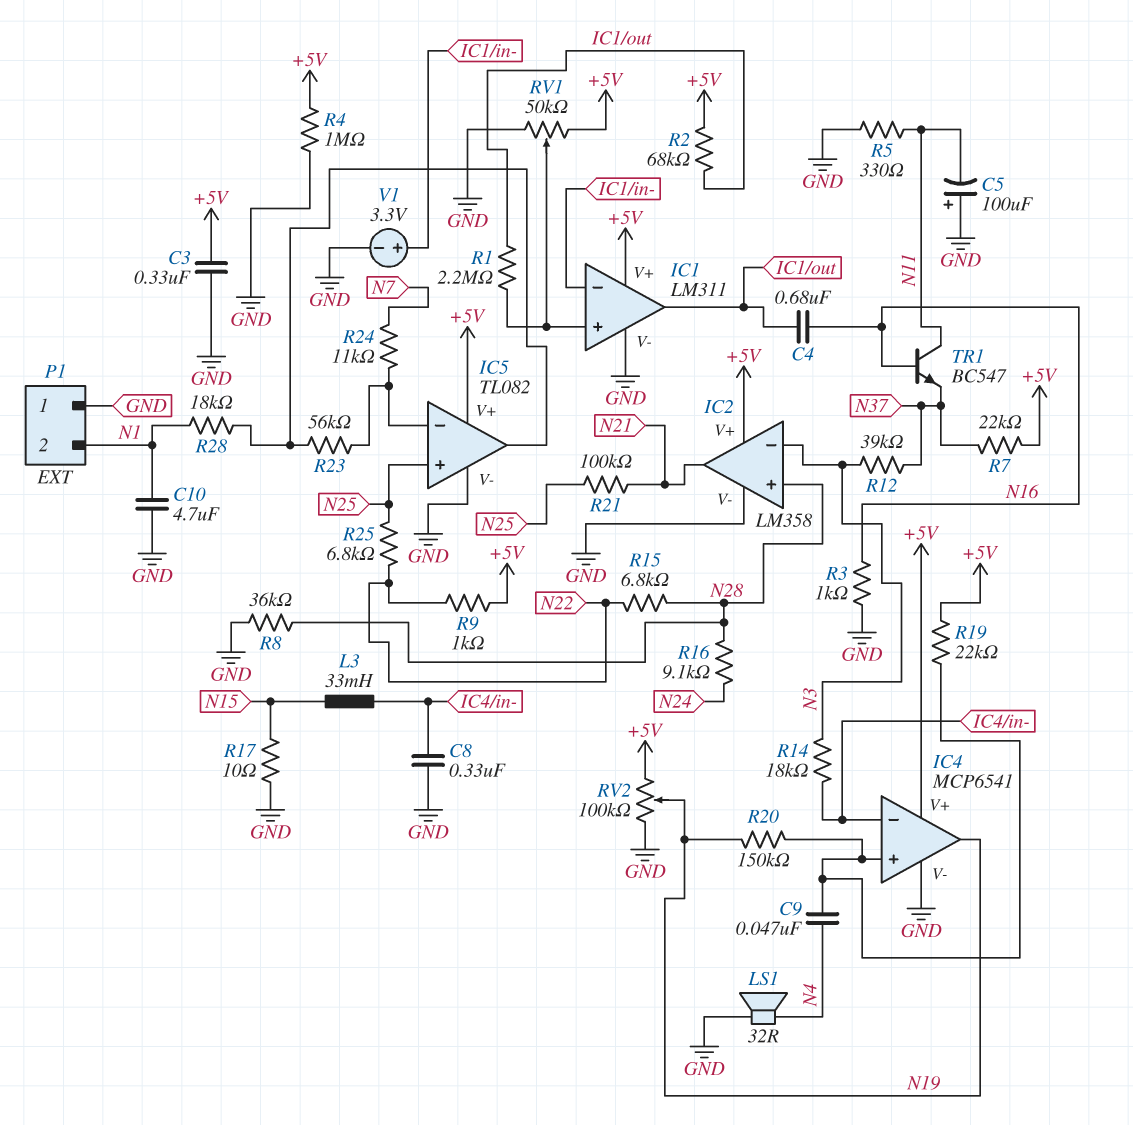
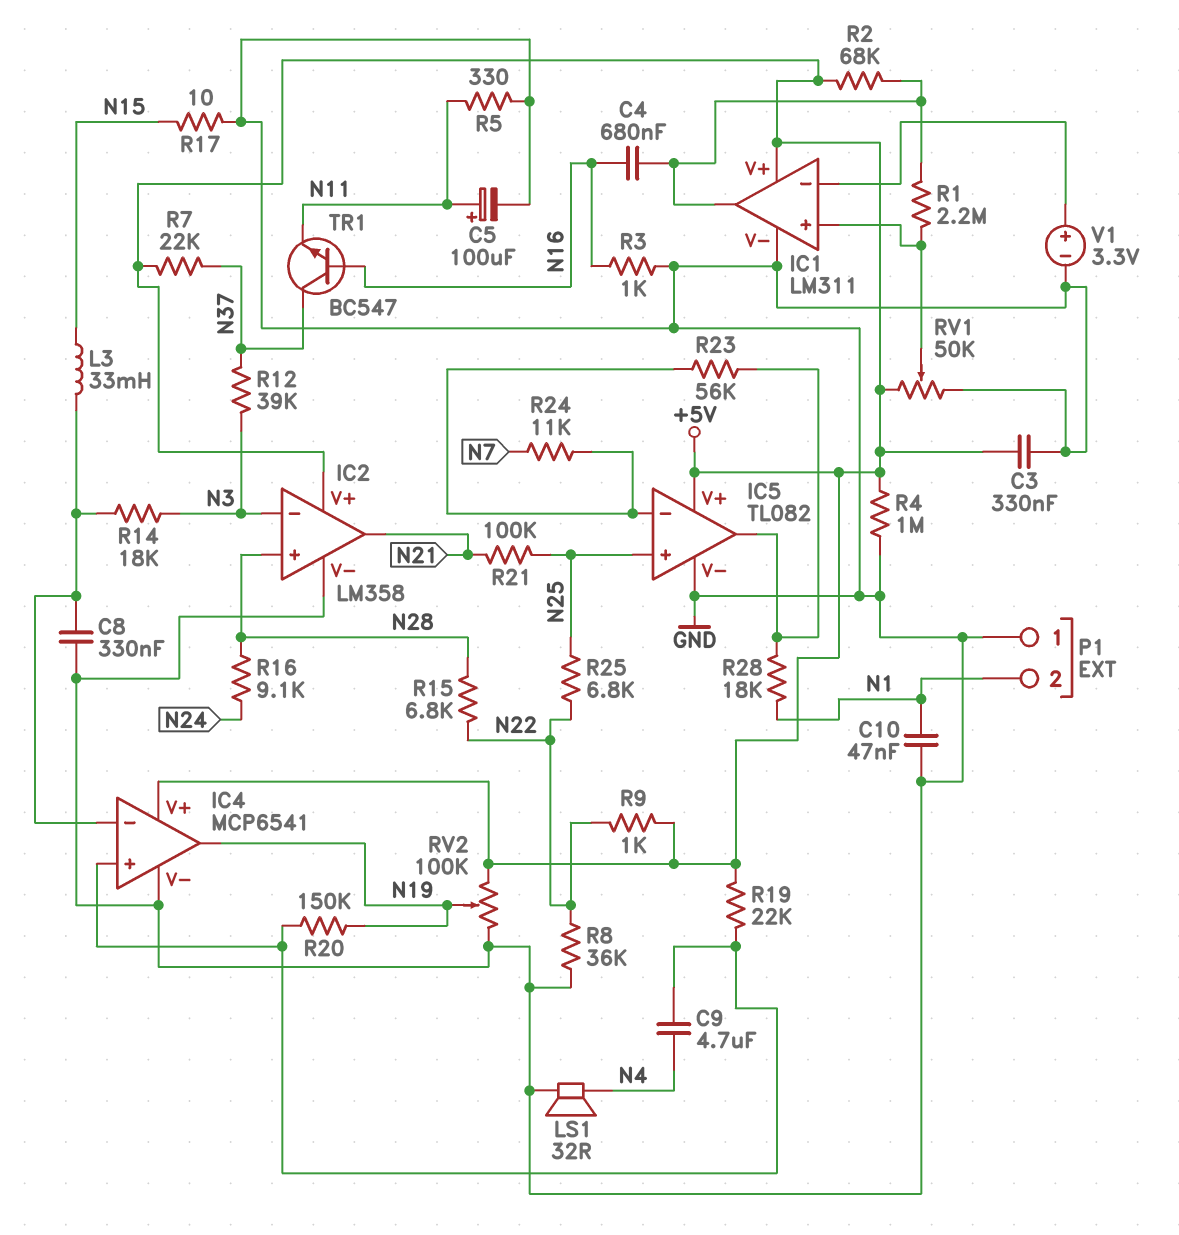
C5: 100uF (plus GND, minus N11) -> 100uF (plus N11, minus GND)
C9: 47nF (IC4/in+, N4) -> 4.7uF (IC4/in+, N4)
C10: 4.7uF (GND, N1) -> 47nF (GND, N1)
R8: 36k (GND, N28) -> 36k (GND, N22)
TR1: NPN BC547 (B N16, C N11, E N37) -> NPN BC547 (B N16, C N37, E N11)

